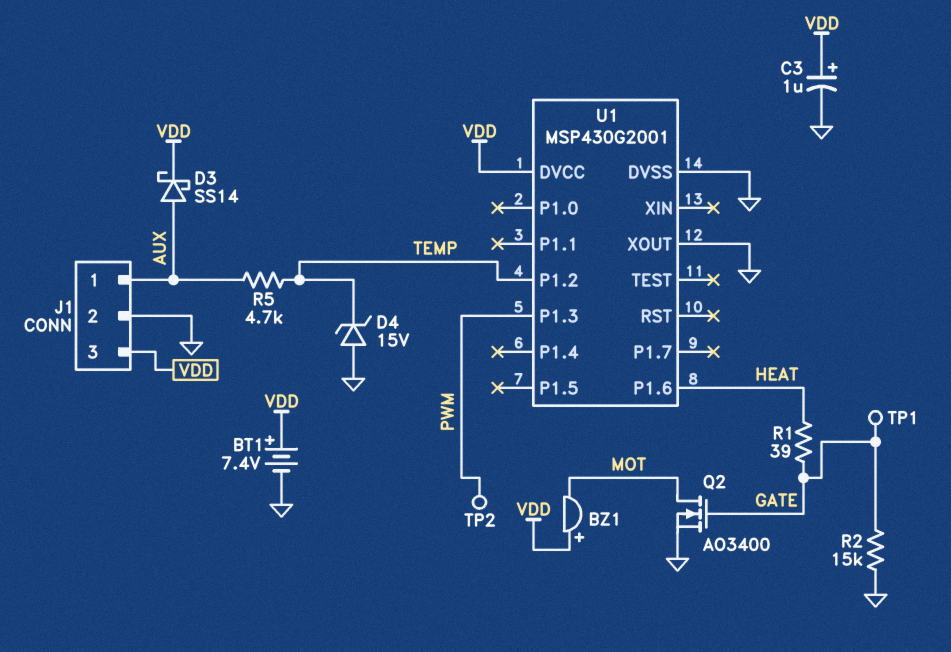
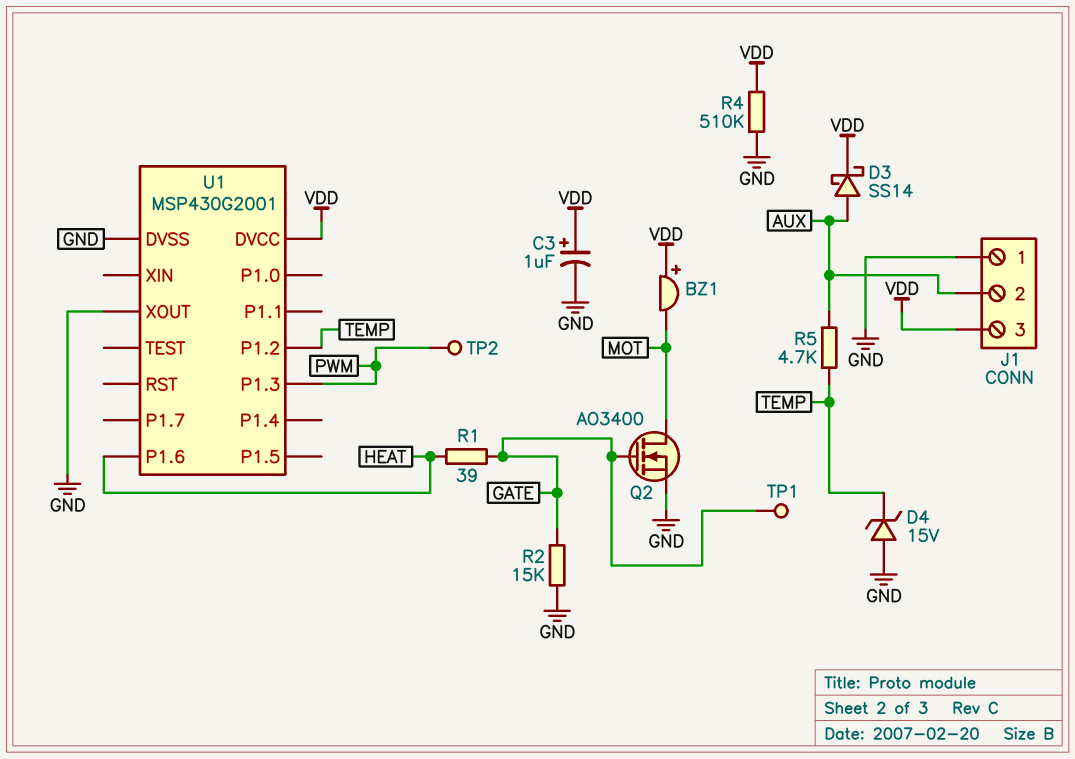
BT1: 7.4V (plus VDD, minus GND) -> none
J1 pin 1: AUX -> GND
J1 pin 2: GND -> AUX
R4: none -> 510k (GND, VDD)

